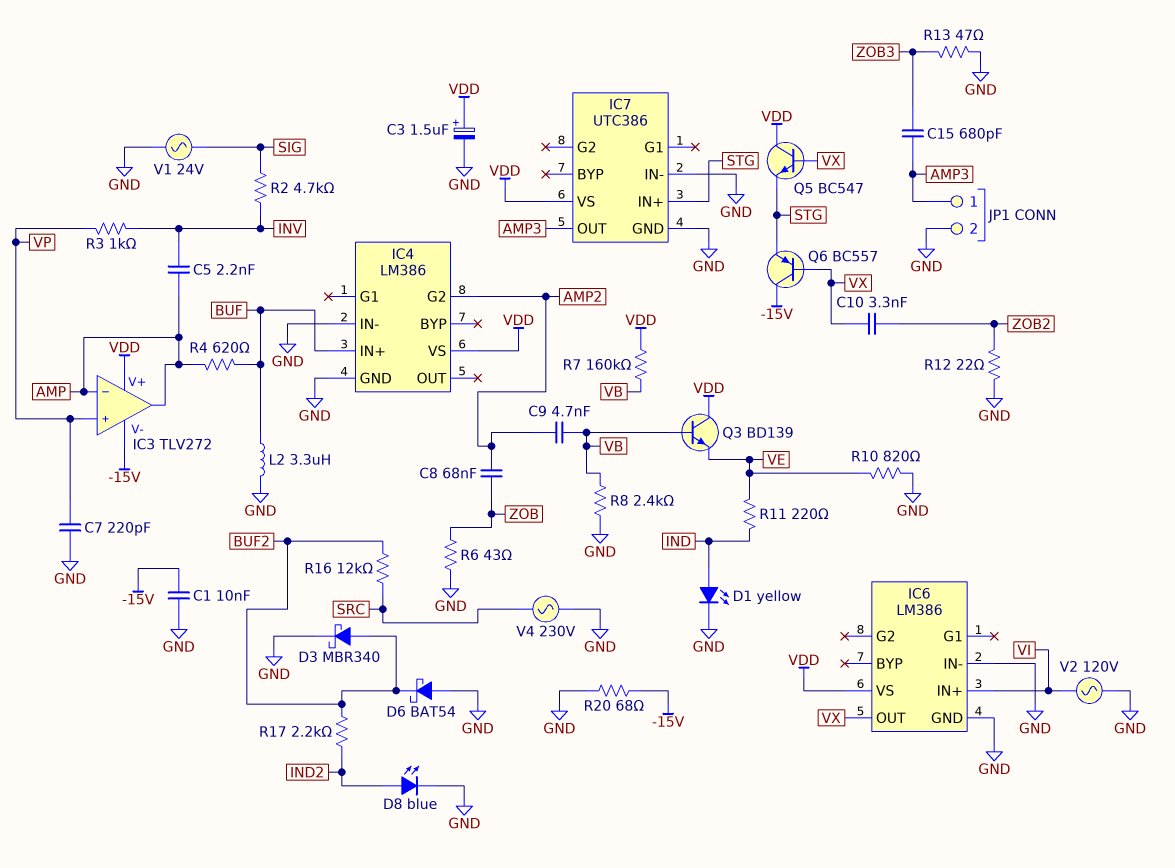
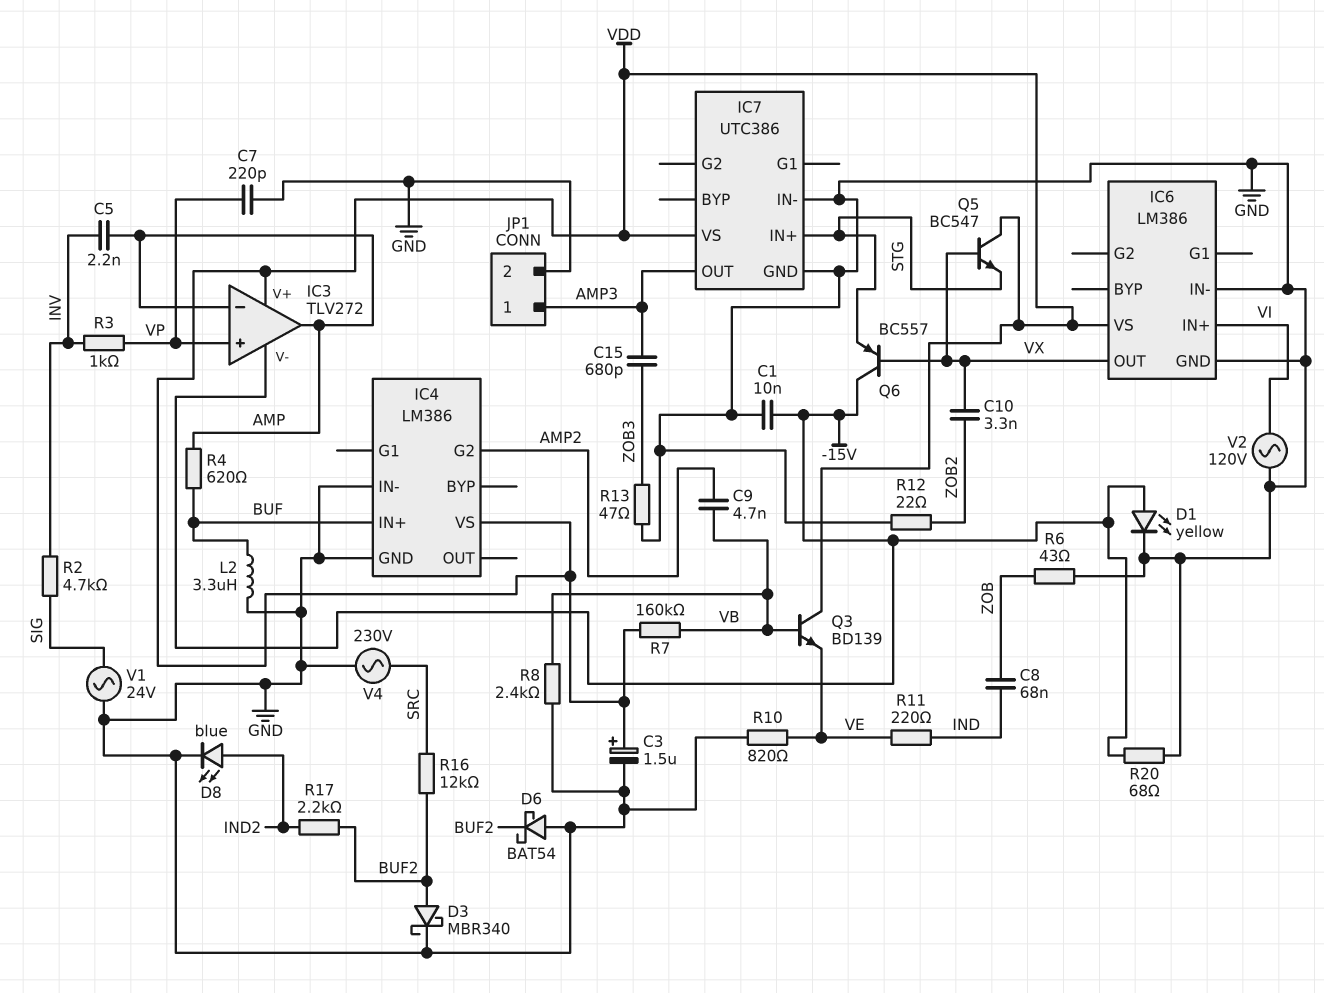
C8: 68nF (AMP2, ZOB) -> 68nF (IND, ZOB)
D1: LED yellow (A IND, K GND) -> LED yellow (A -15V, K GND)

